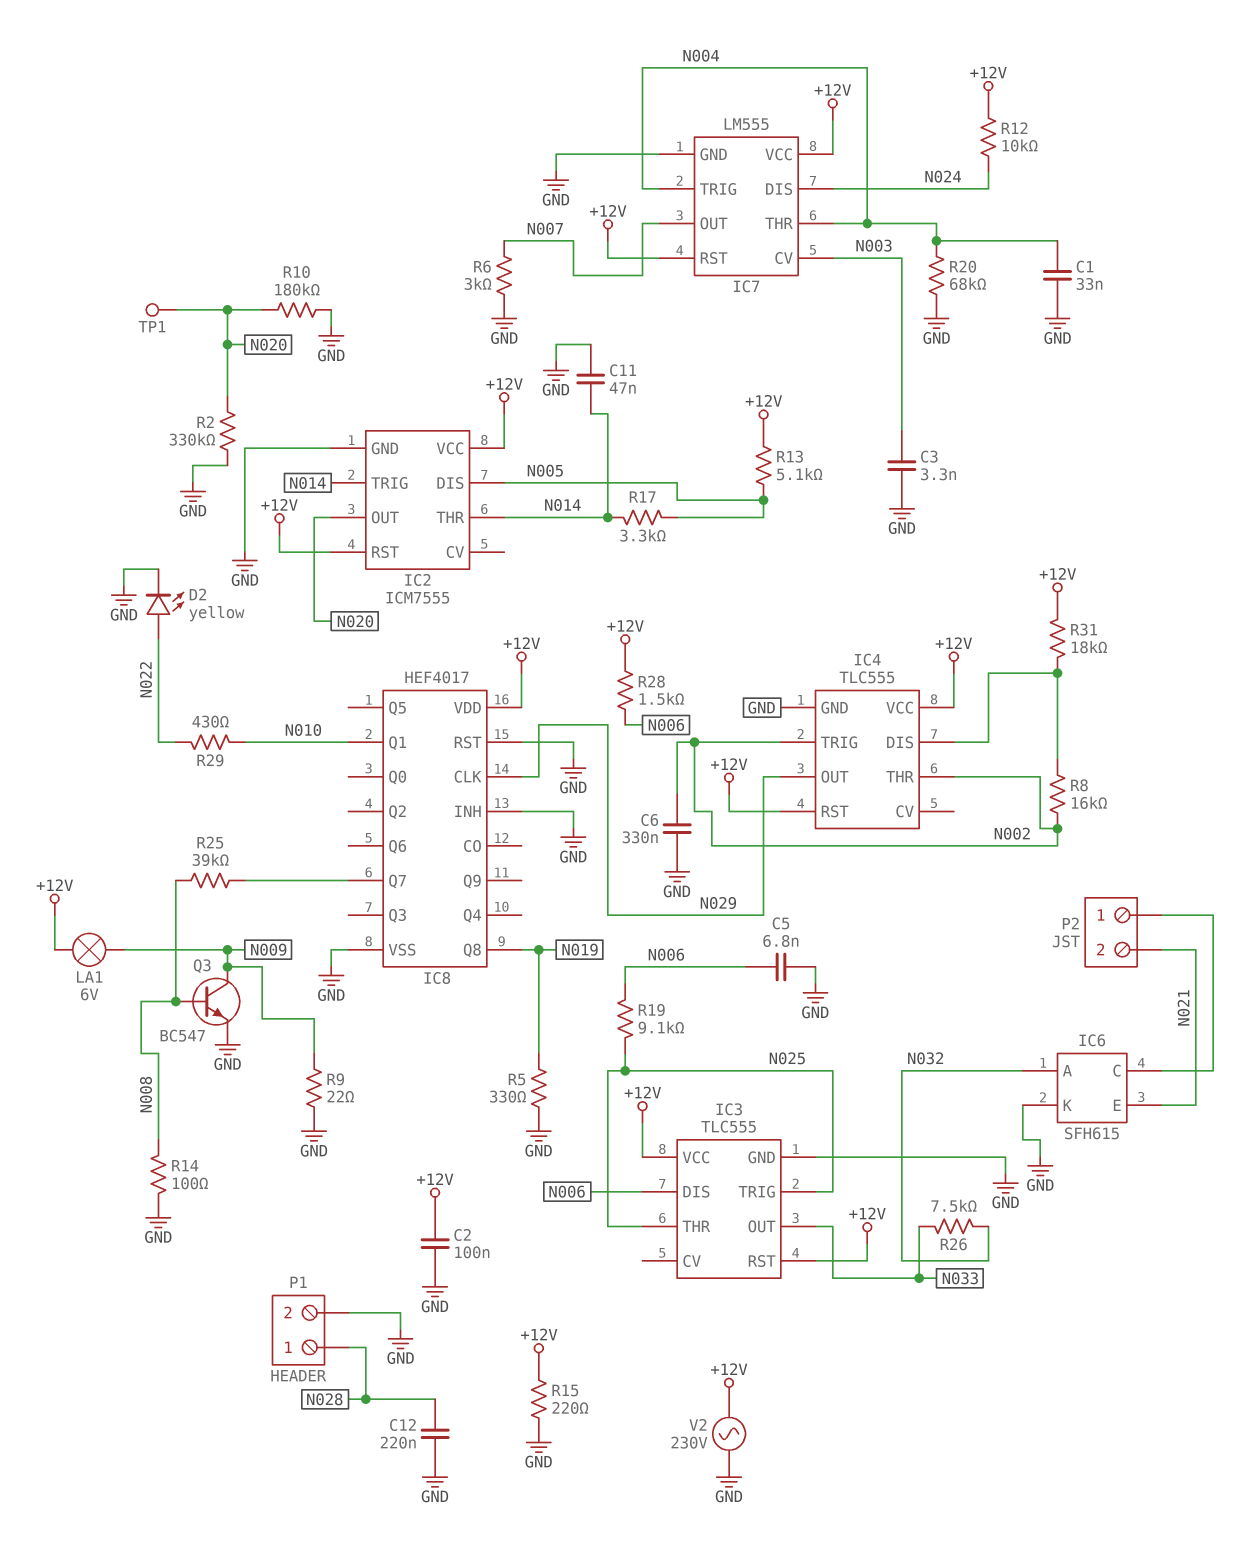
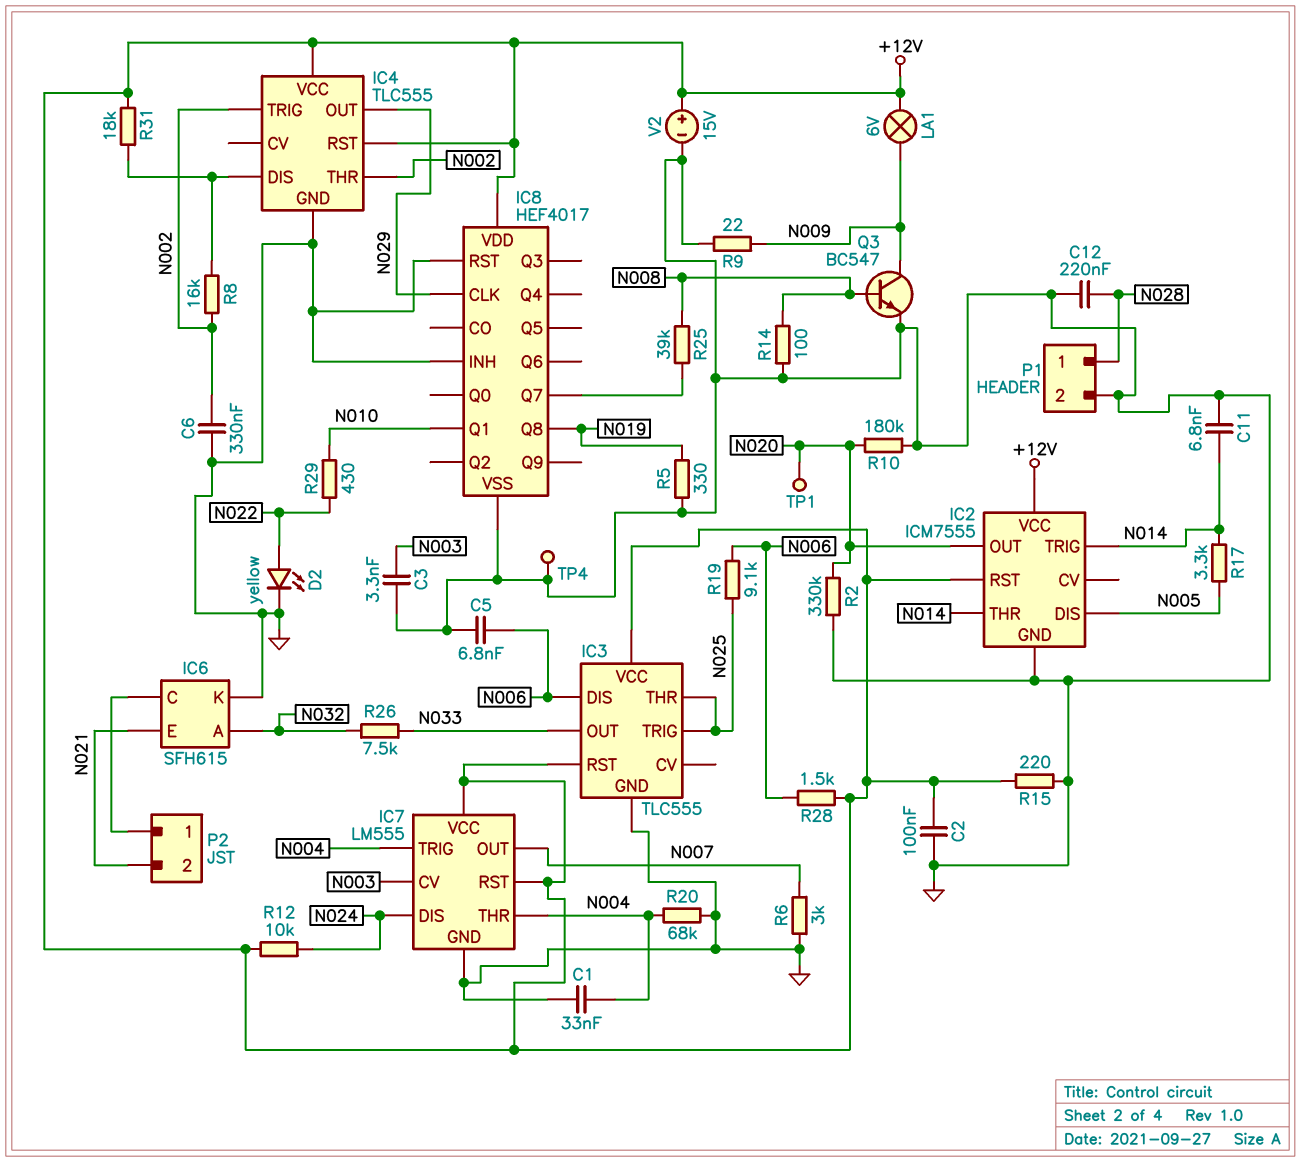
C11: 47nF (GND, N014) -> 6.8nF (GND, N014)
R13: 5.1k (+12V, N005) -> none
TP4: none -> test point (GND)
V2: AC 230V (+12V, GND) -> 15V (plus +12V, minus GND)

